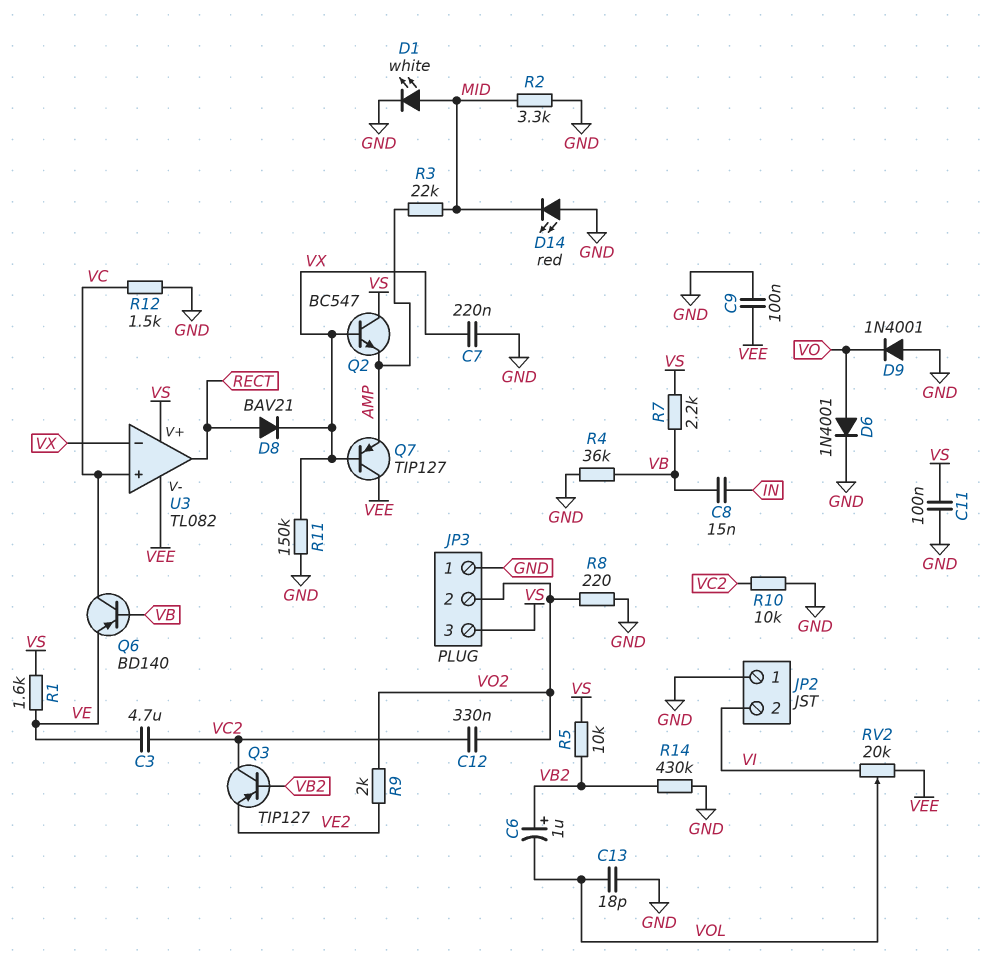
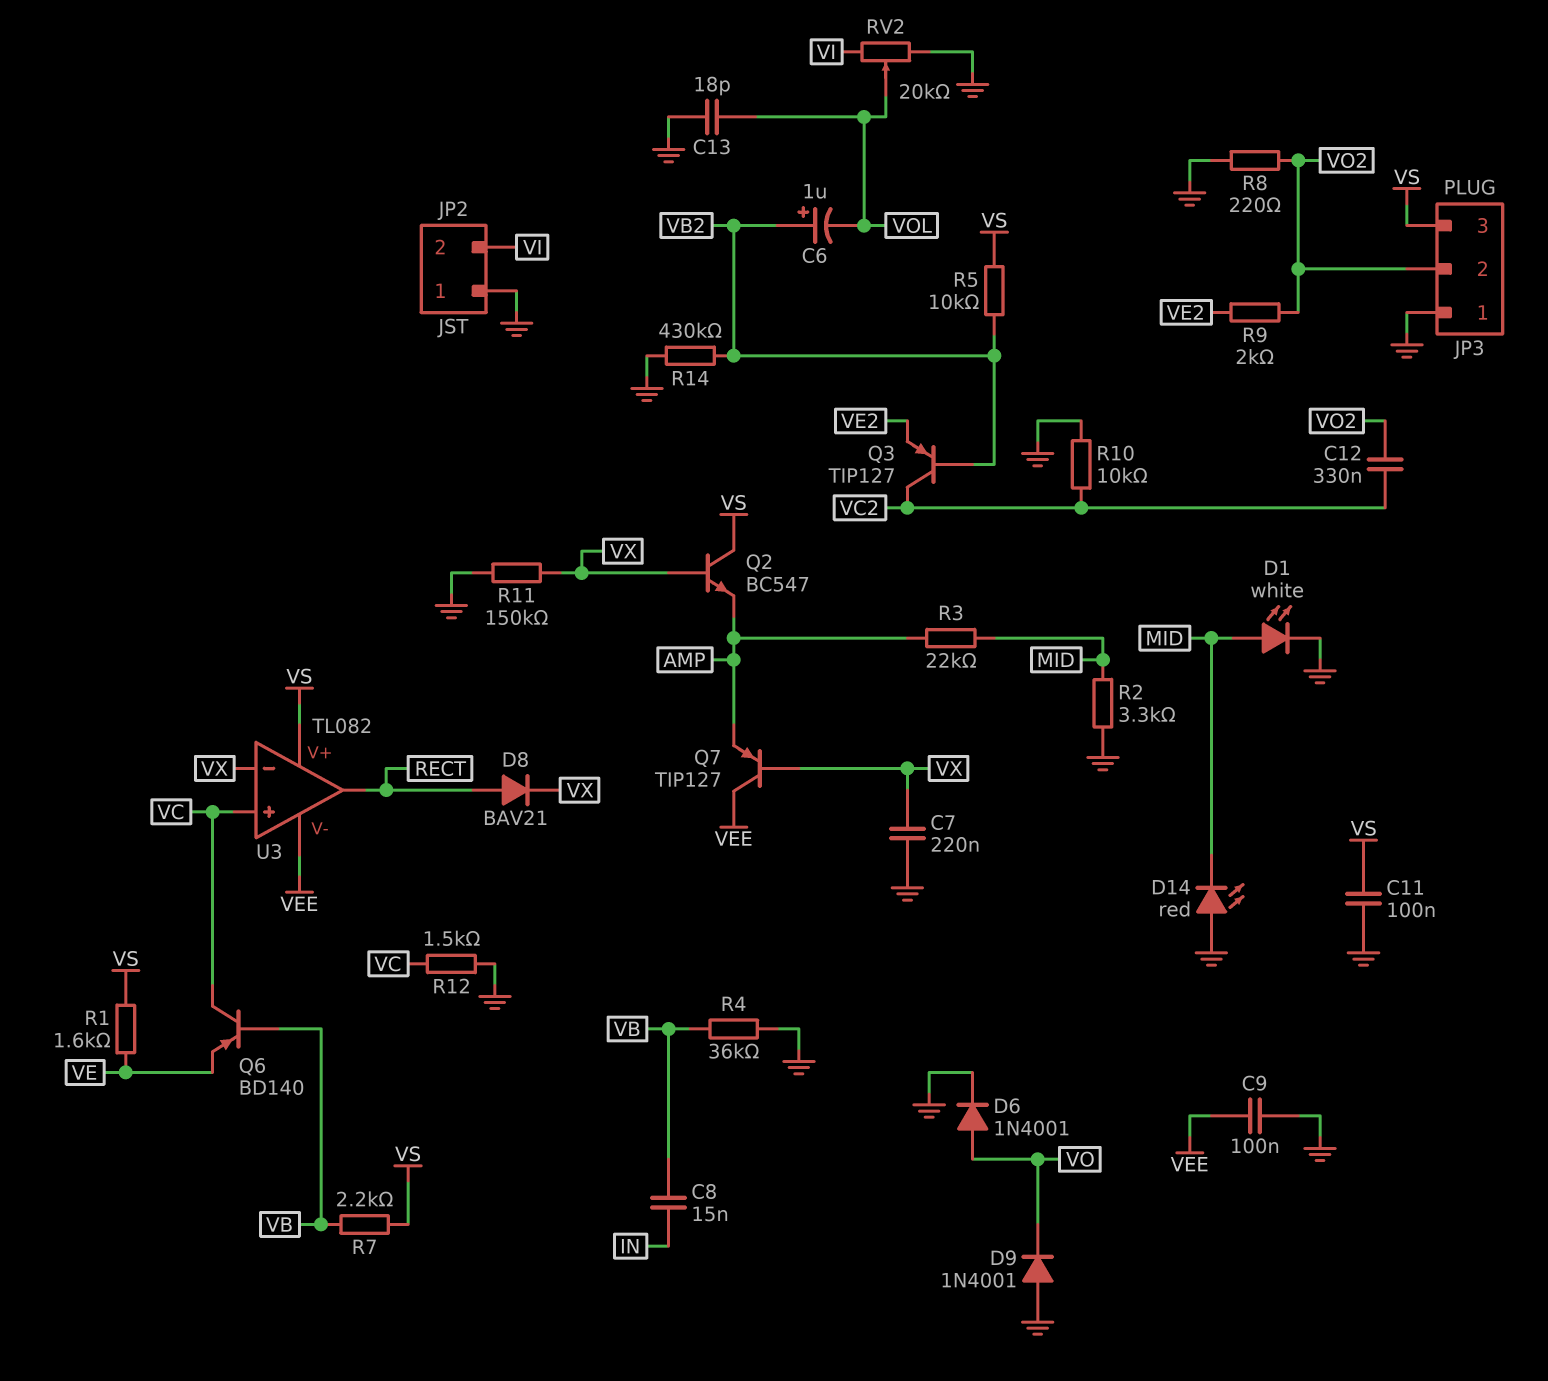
C3: 4.7uF (VC2, VE) -> none
RV2: 20k (VEE, VI, wiper VOL) -> 20k (GND, VI, wiper VOL)

